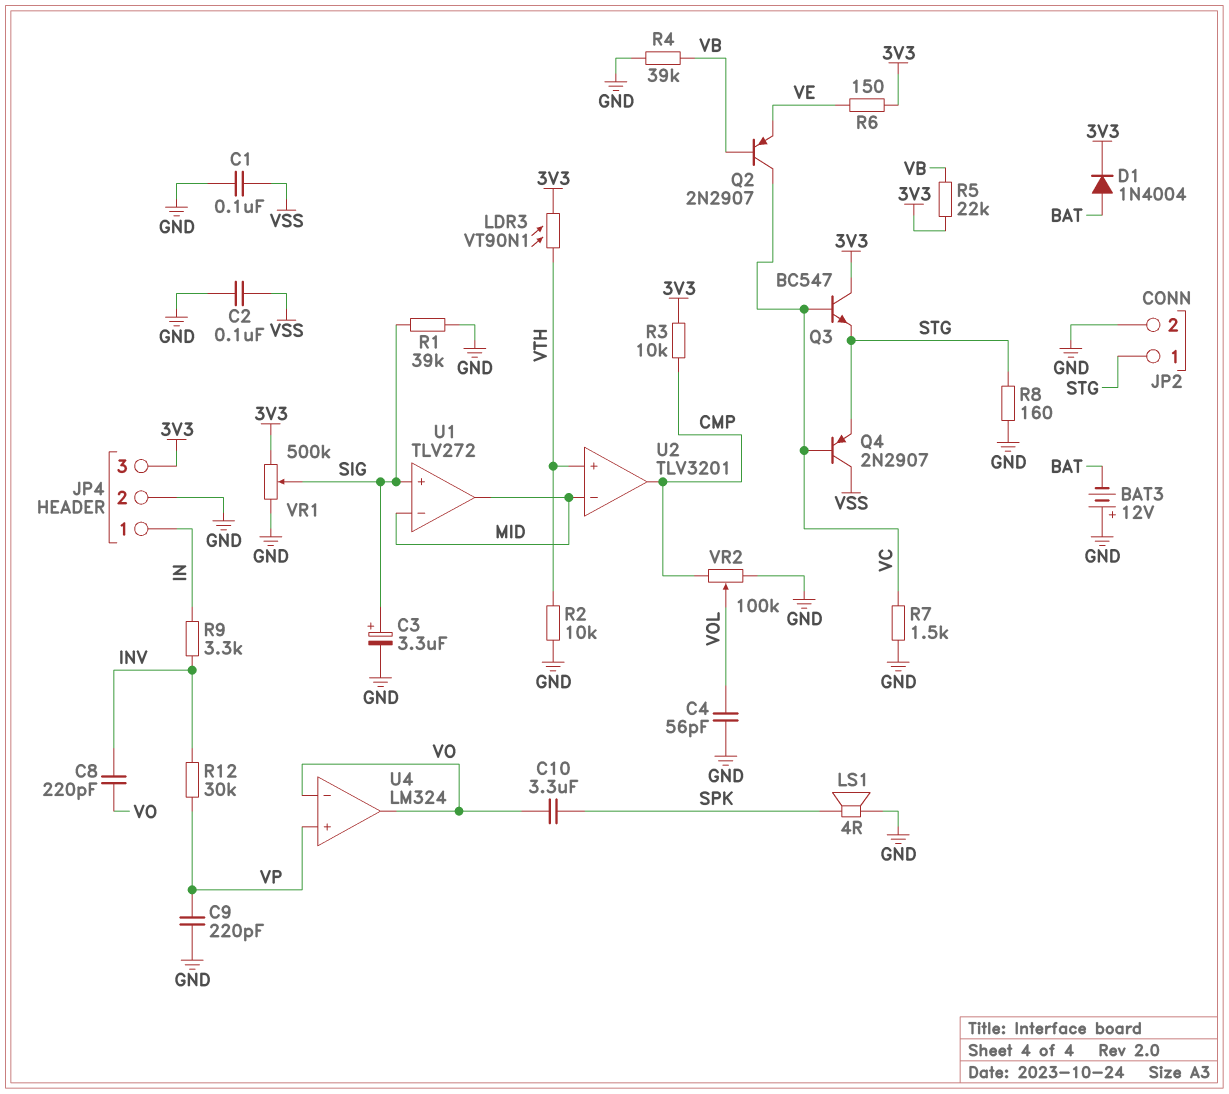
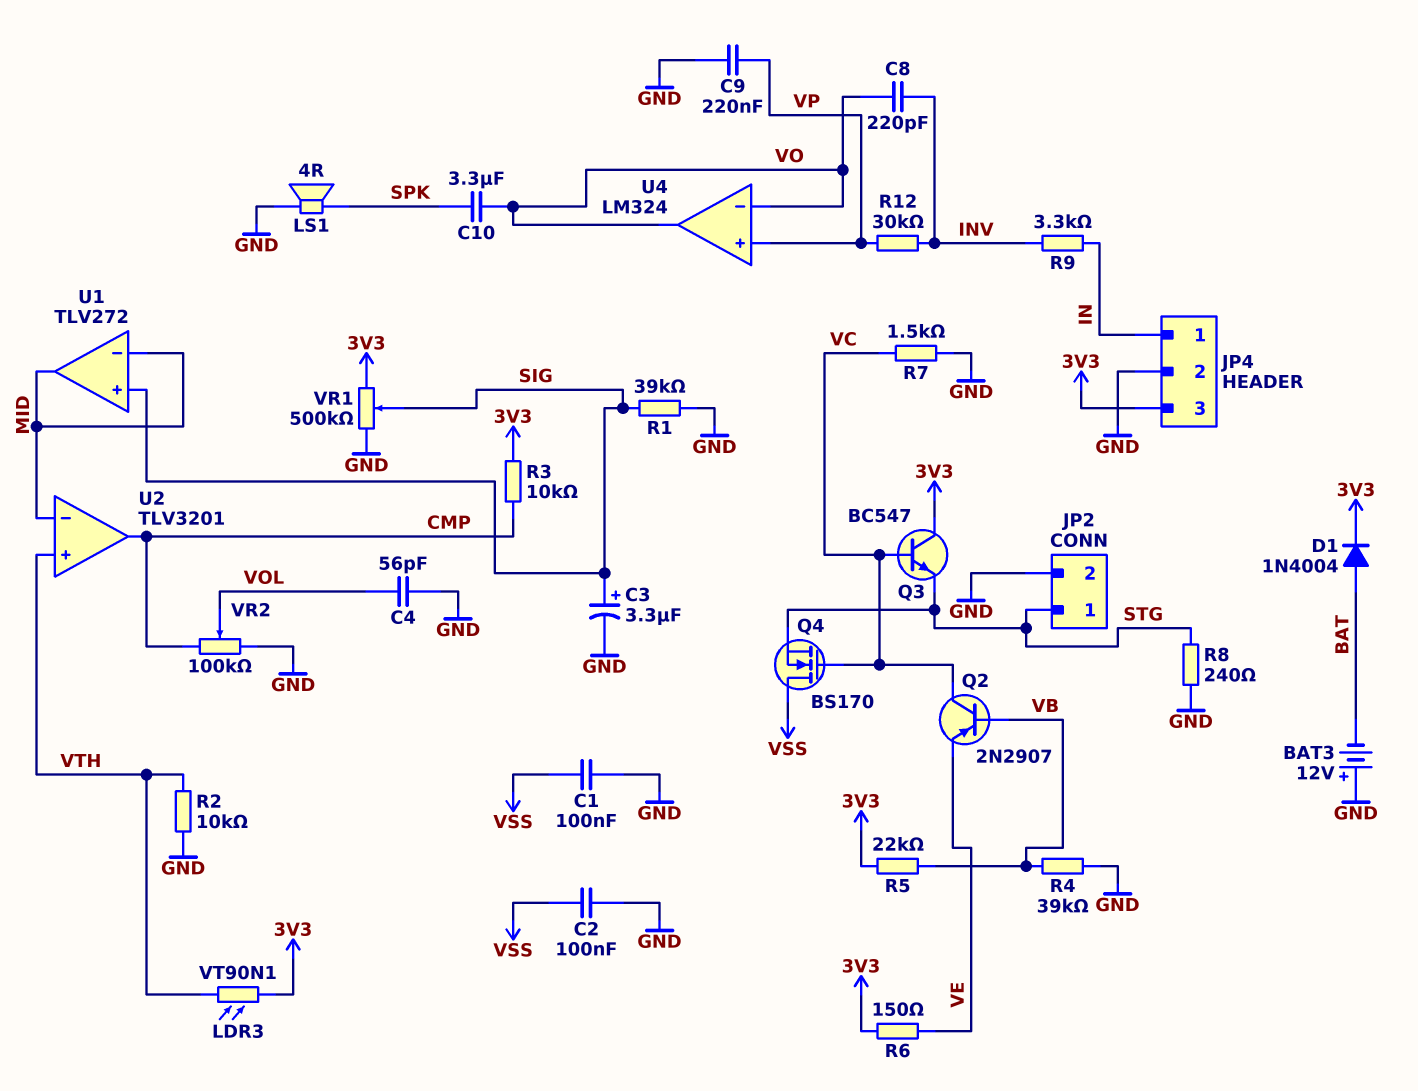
C9: 220pF (GND, VP) -> 220nF (GND, VP)
Q4: PNP 2N2907 (B VC, C VSS, E STG) -> NMOS BS170 (G VC, D VSS, S STG)
R8: 160 (GND, STG) -> 240 (GND, STG)

